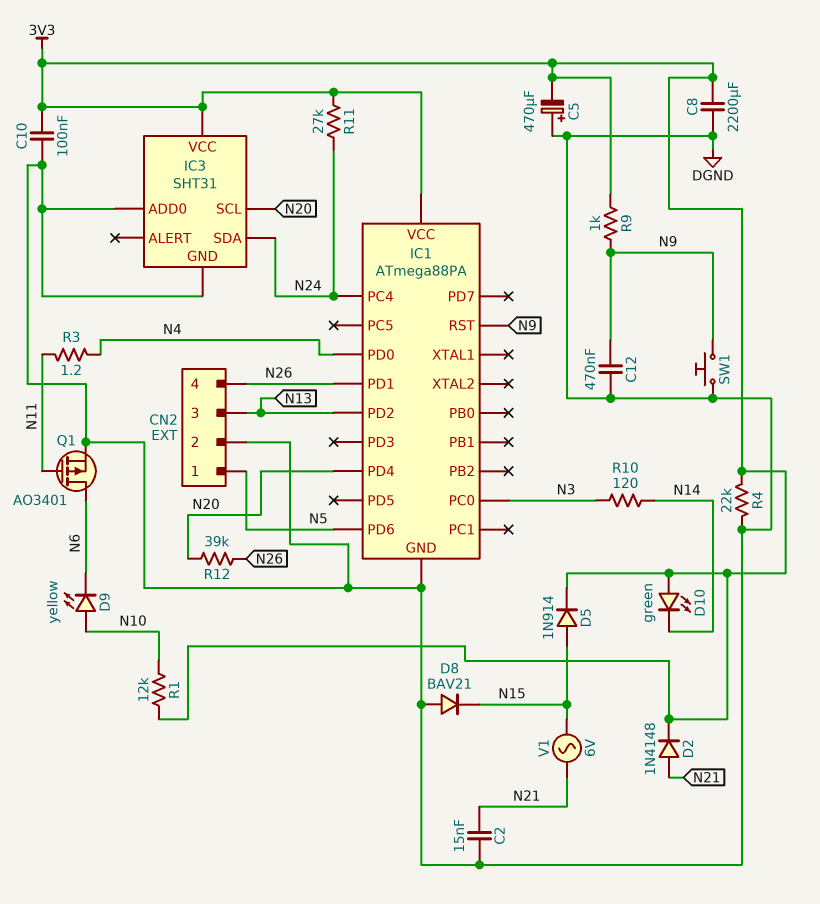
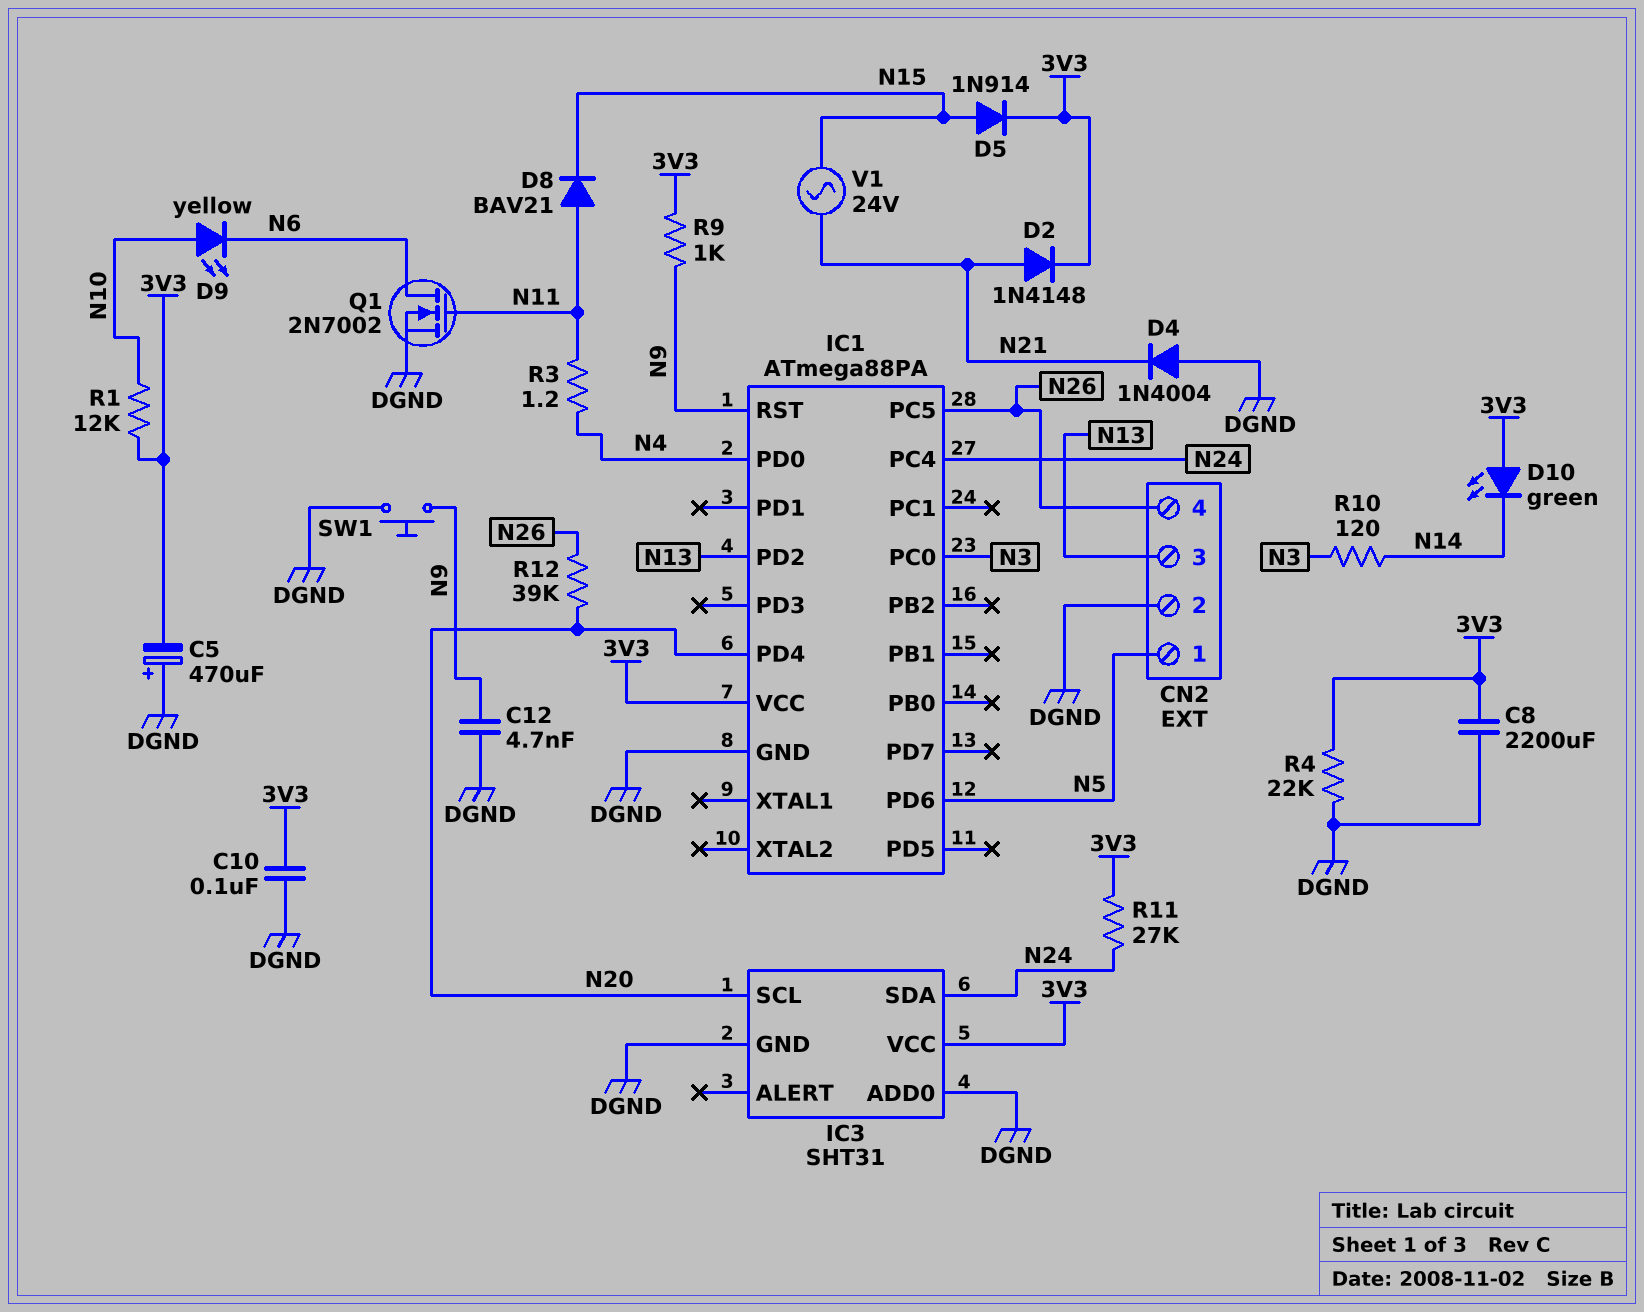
C2: 15nF (DGND, N21) -> none
C12: 470nF (DGND, N9) -> 4.7nF (DGND, N9)
D4: none -> diode 1N4004 (A DGND, K N21)
D8: diode BAV21 (A DGND, K N15) -> diode BAV21 (A N11, K N15)
IC1 pin PC5: none -> N26
IC1 pin PD1: N26 -> none
Q1: PMOS AO3401 (G N11, D N6, S DGND) -> NMOS 2N7002 (G N11, D N6, S DGND)
V1: AC 6V (N15, N21) -> AC 24V (N15, N21)

